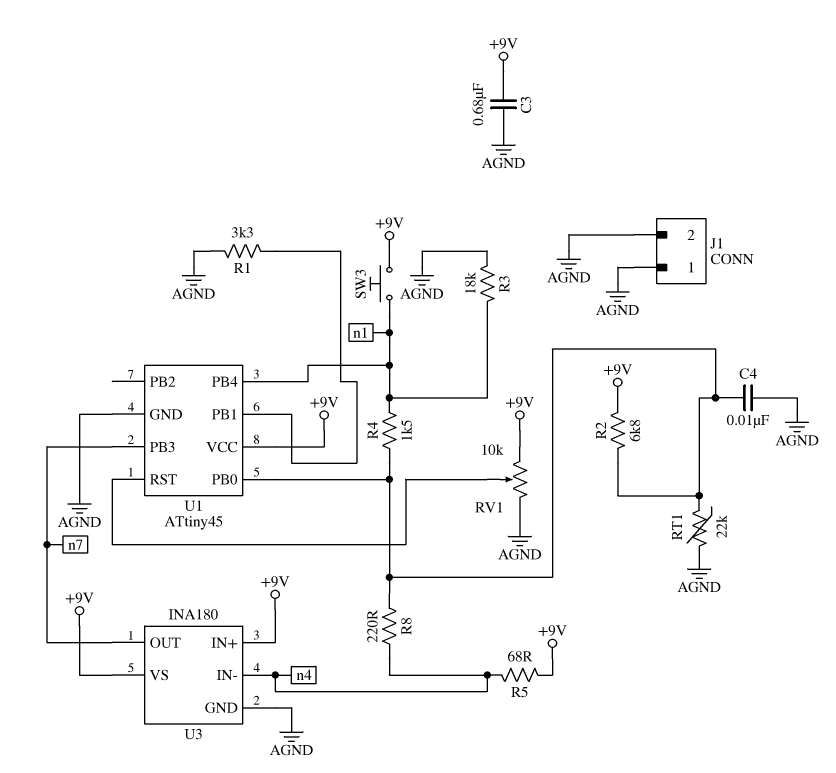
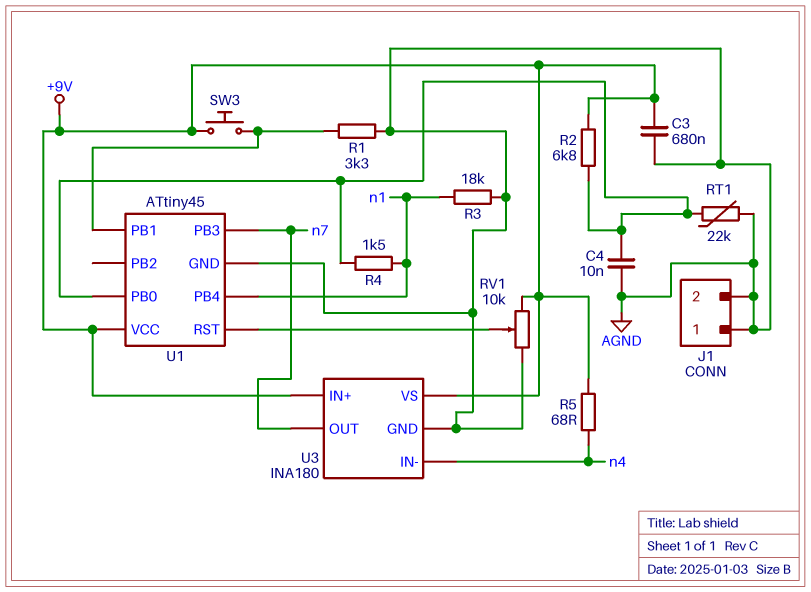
R8: 220 (U1/PB0, n4) -> none
SW3: button (+9V, n1) -> button (+9V, U1/PB1)

